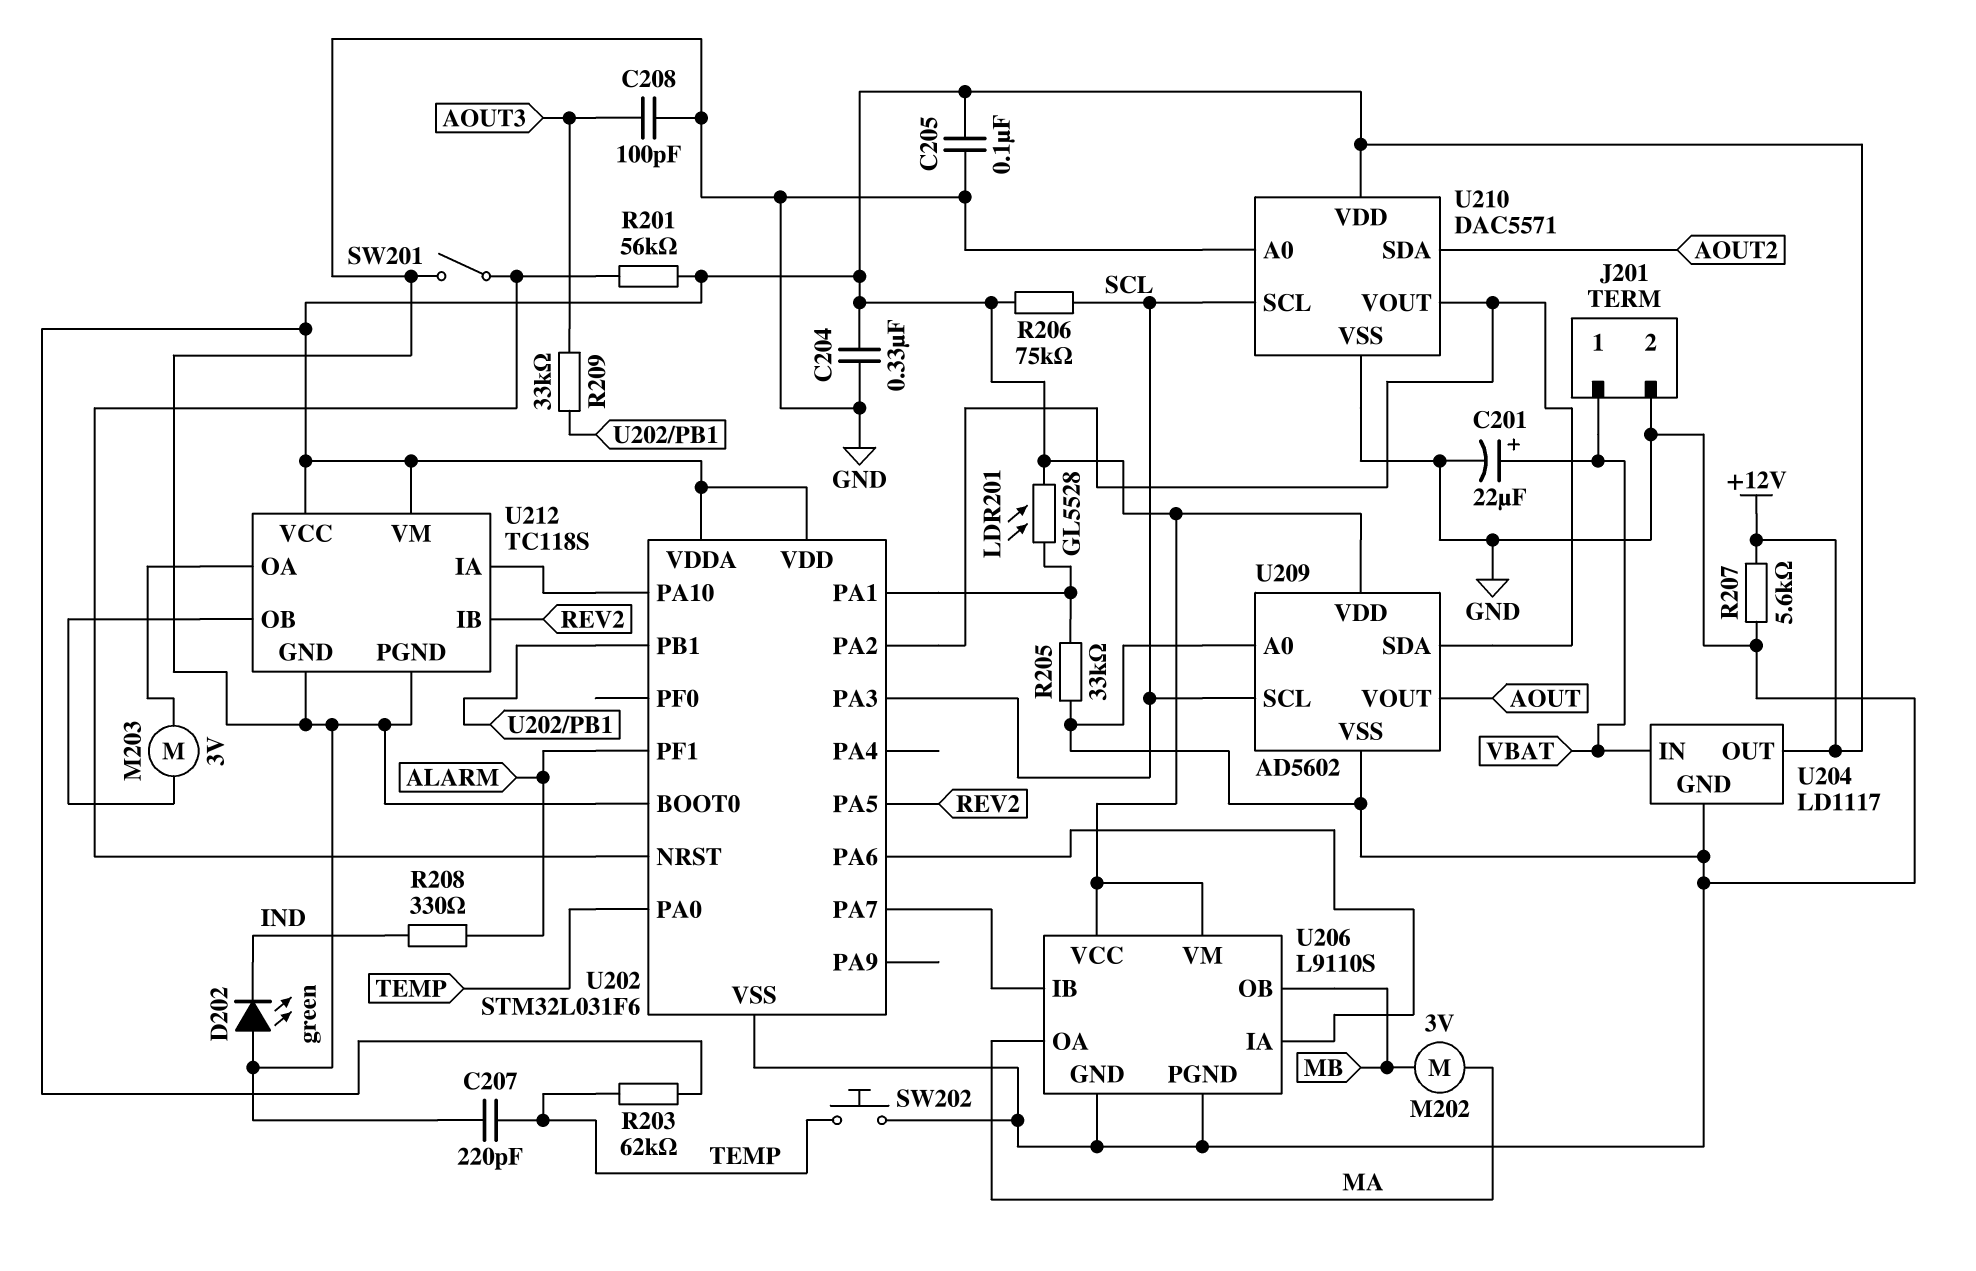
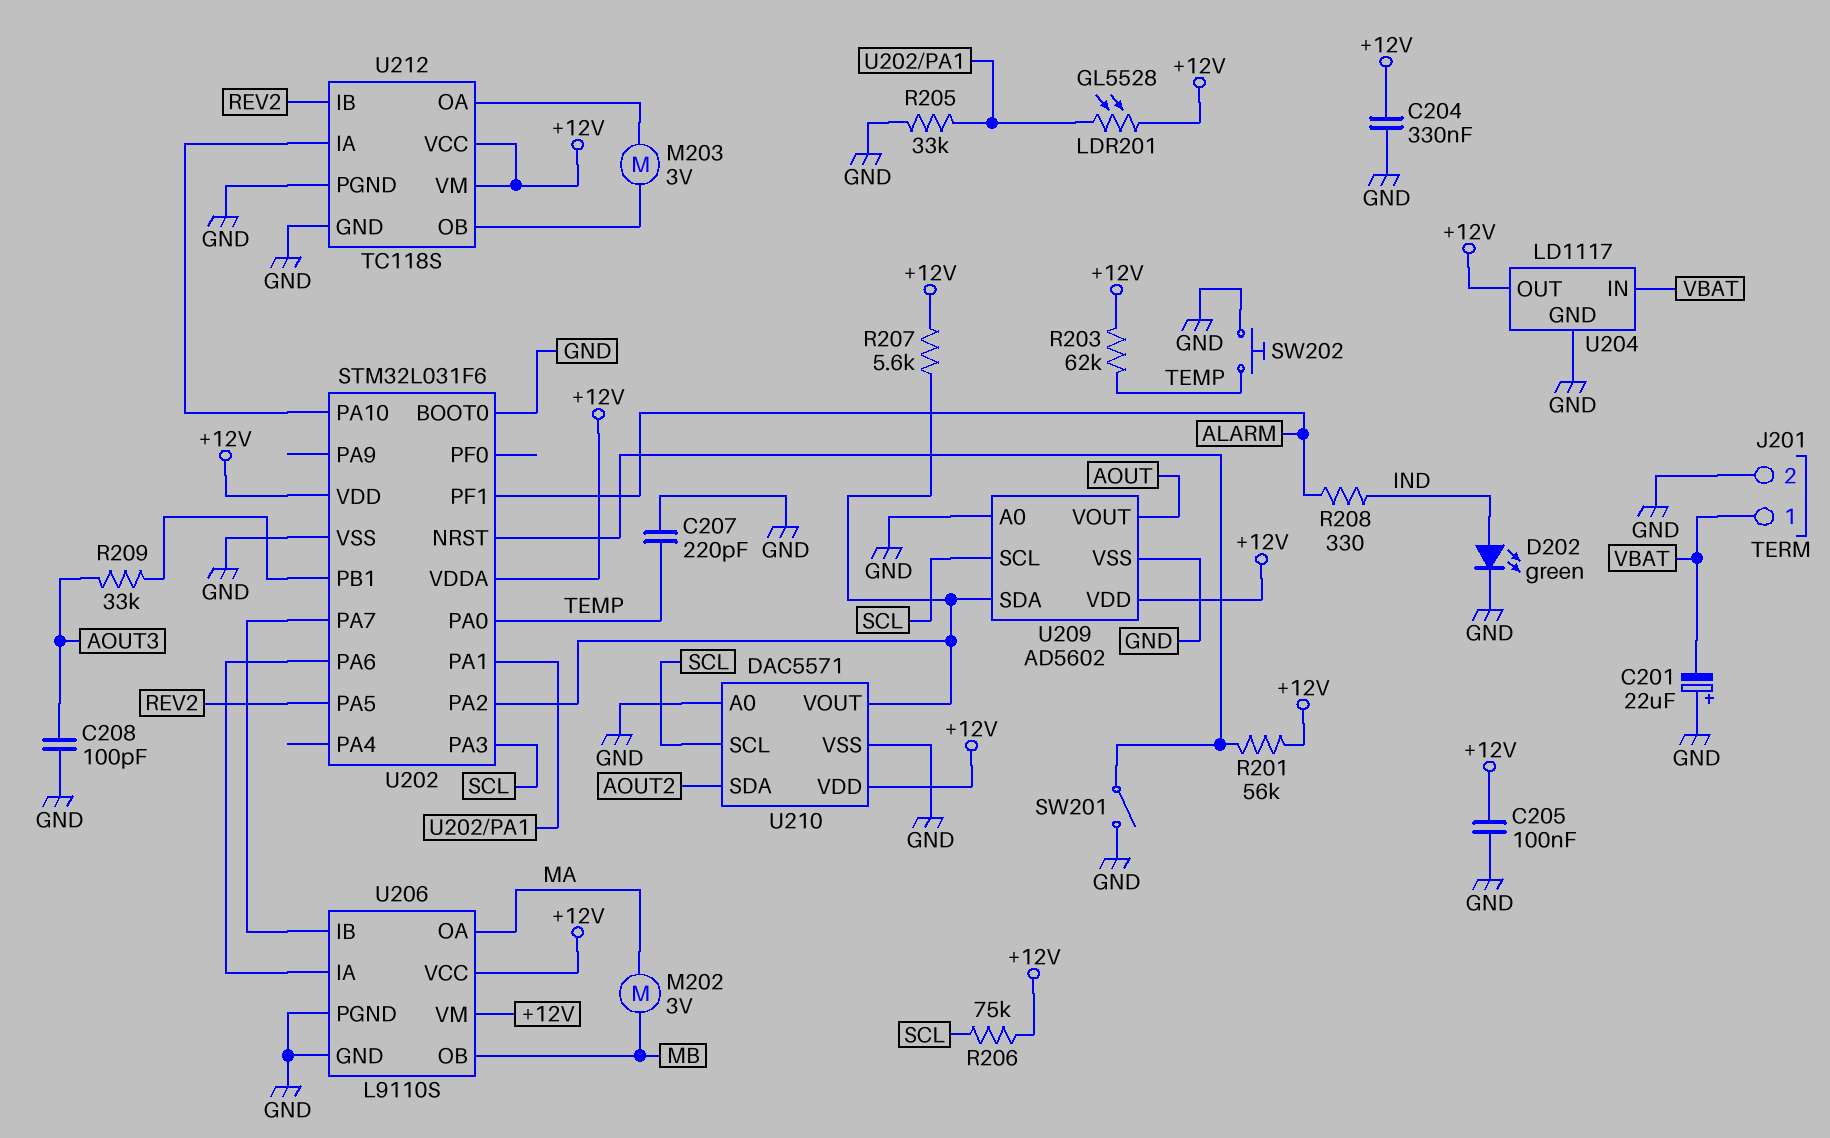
C201: 22uF (plus VBAT, minus GND) -> 22uF (plus GND, minus VBAT)
D202: LED green (A GND, K IND) -> LED green (A IND, K GND)
R207: 5.6k (+12V, GND) -> 5.6k (+12V, U202/PA2)

